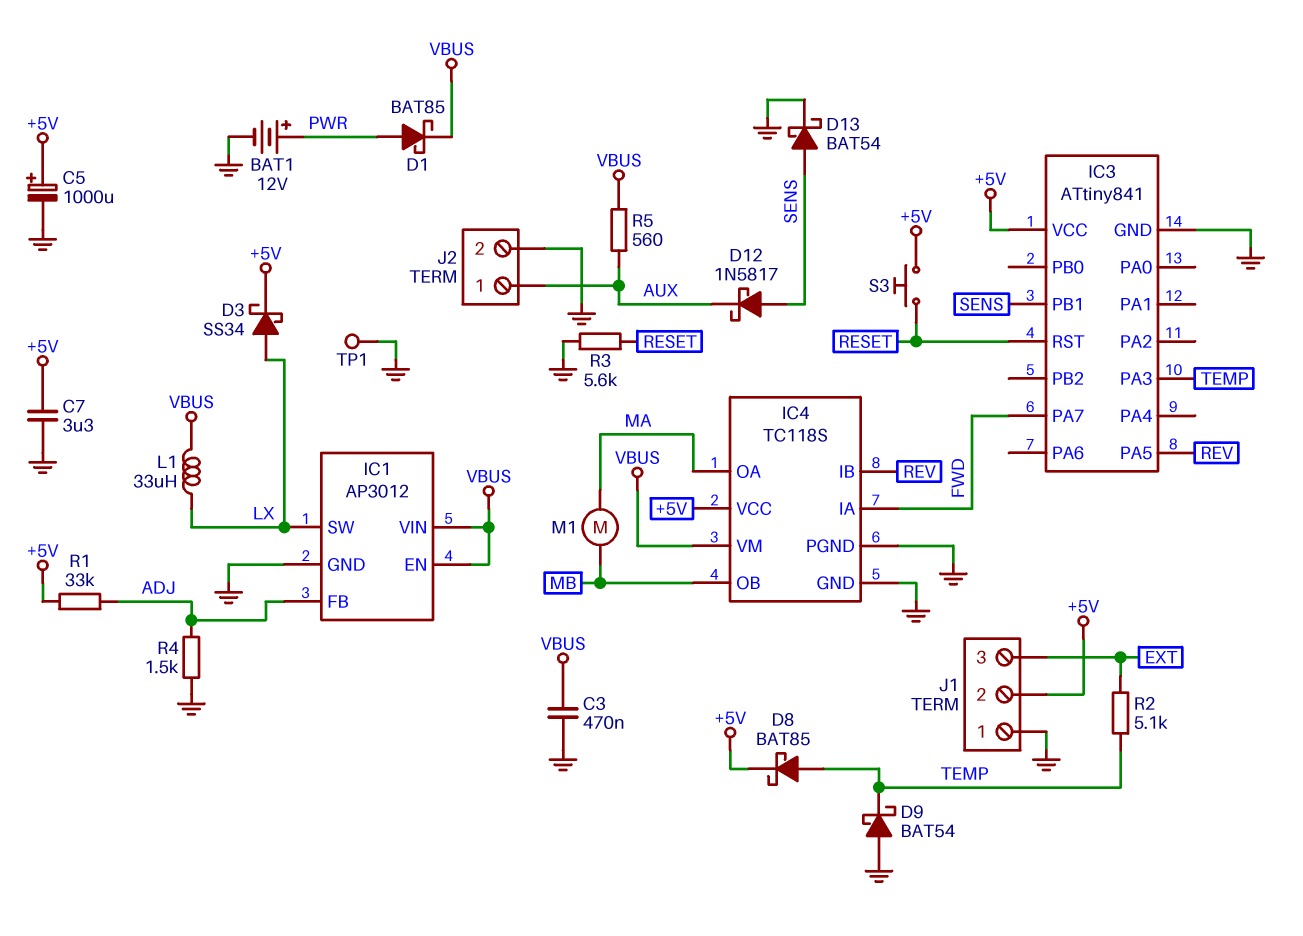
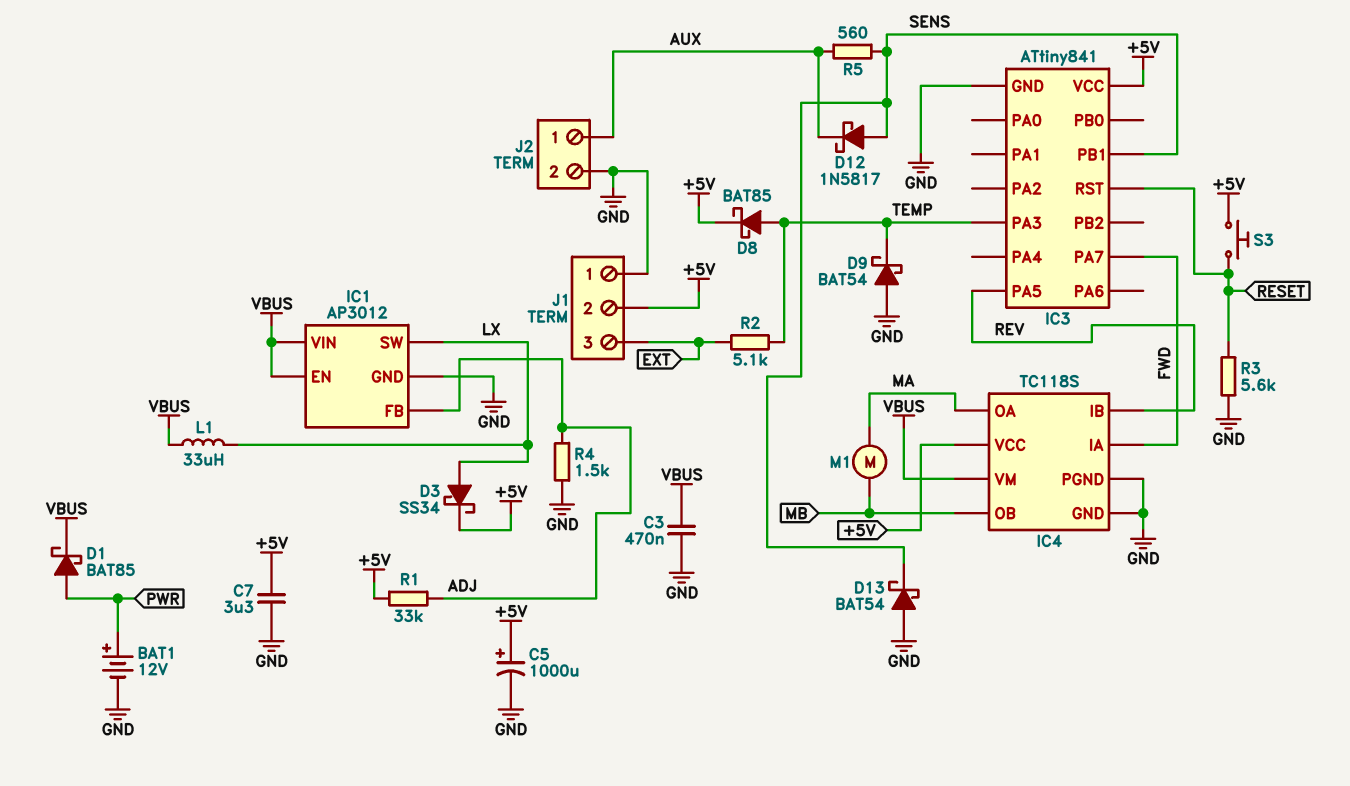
D13: schottky BAT54 (A SENS, K GND) -> schottky BAT54 (A GND, K SENS)
R5: 560 (AUX, VBUS) -> 560 (AUX, SENS)
TP1: test point (GND) -> none

